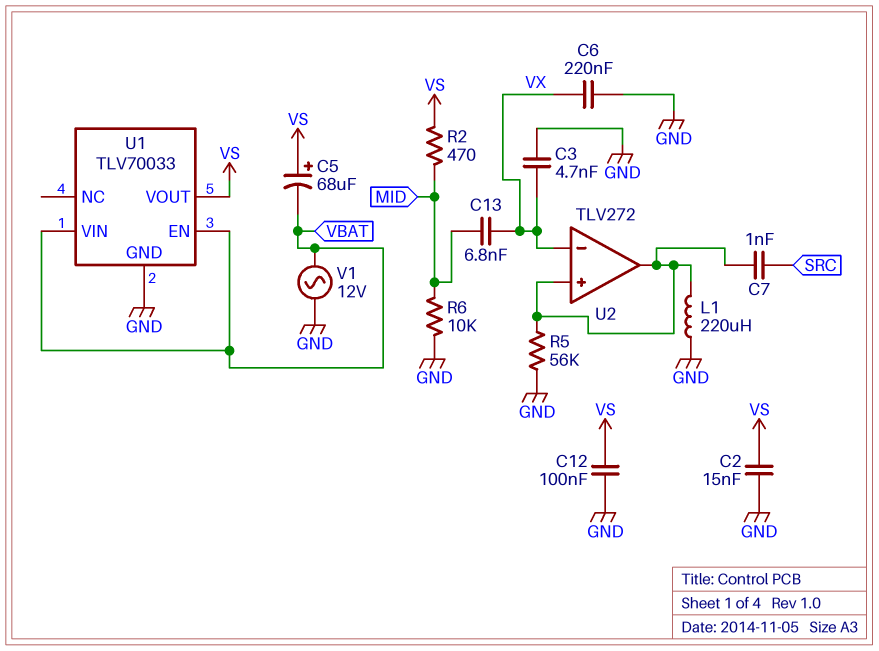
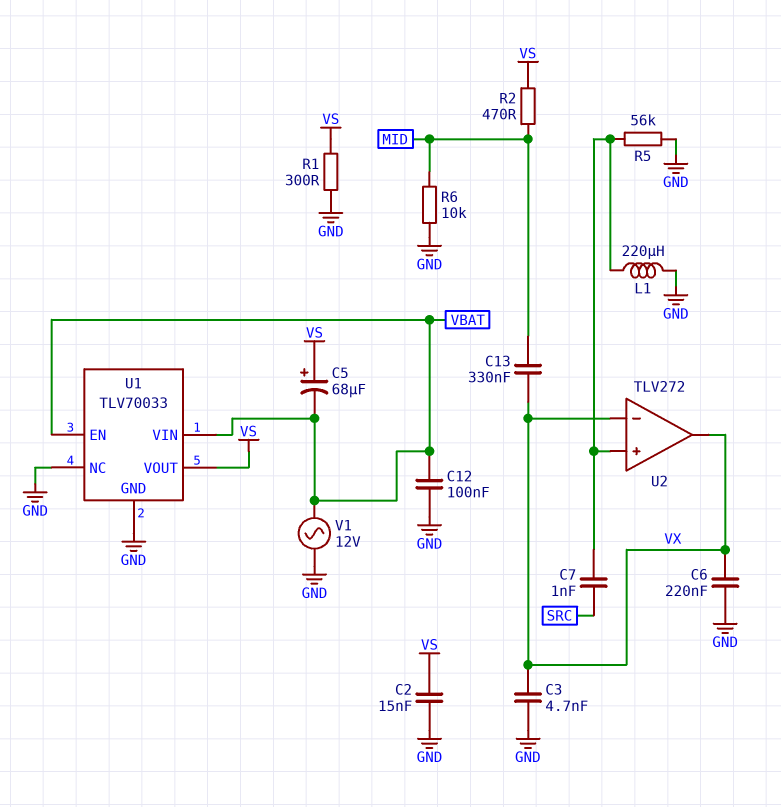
C12: 100nF (GND, VS) -> 100nF (GND, VBAT)
C13: 6.8nF (MID, VX) -> 330nF (MID, VX)
R1: none -> 300 (GND, VS)
U1 pin NC: none -> GND
U2 pin out: U2/in+ -> VX

